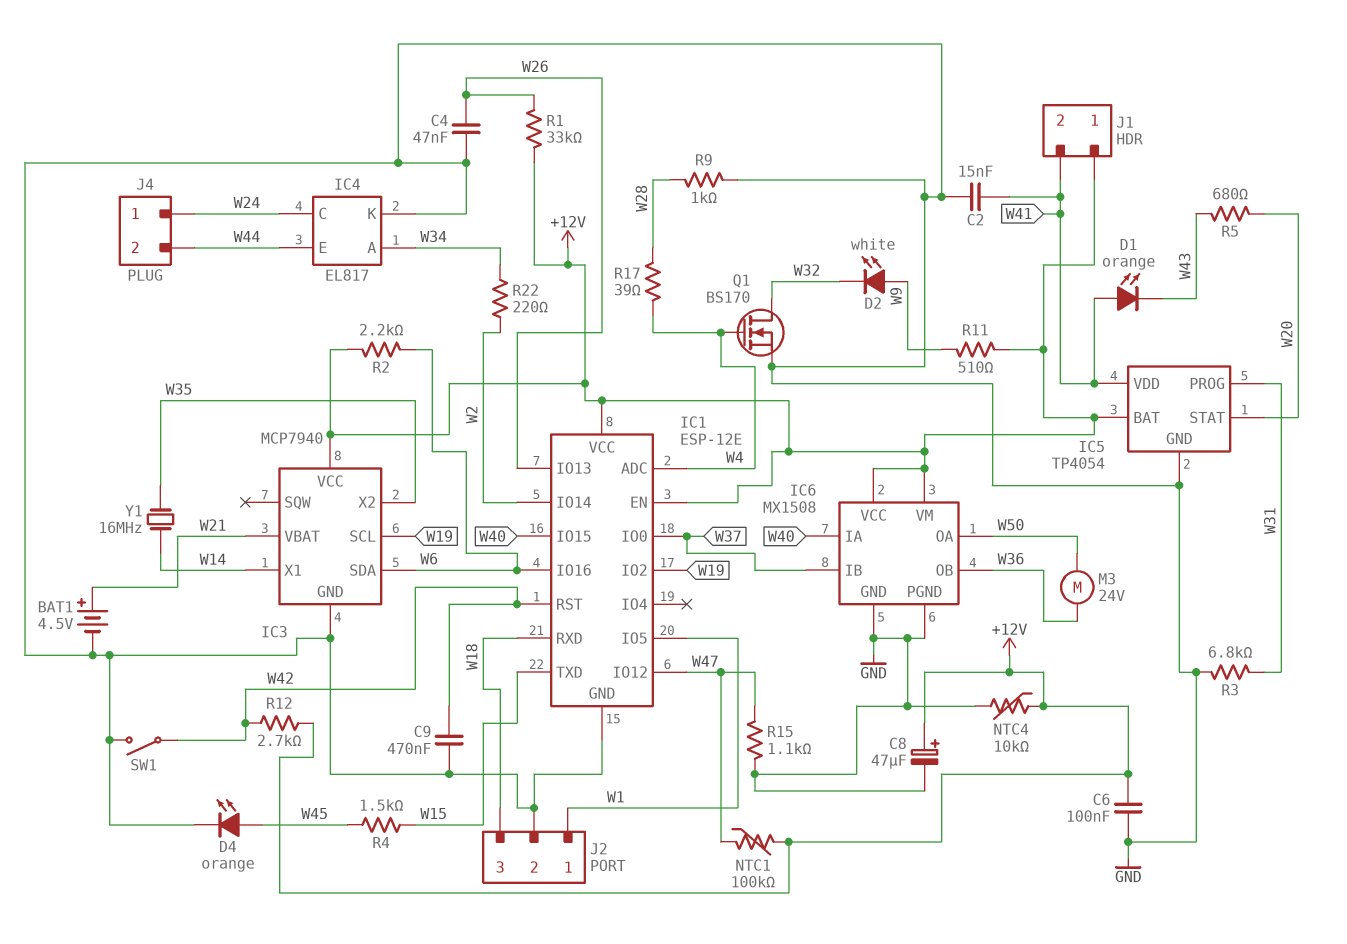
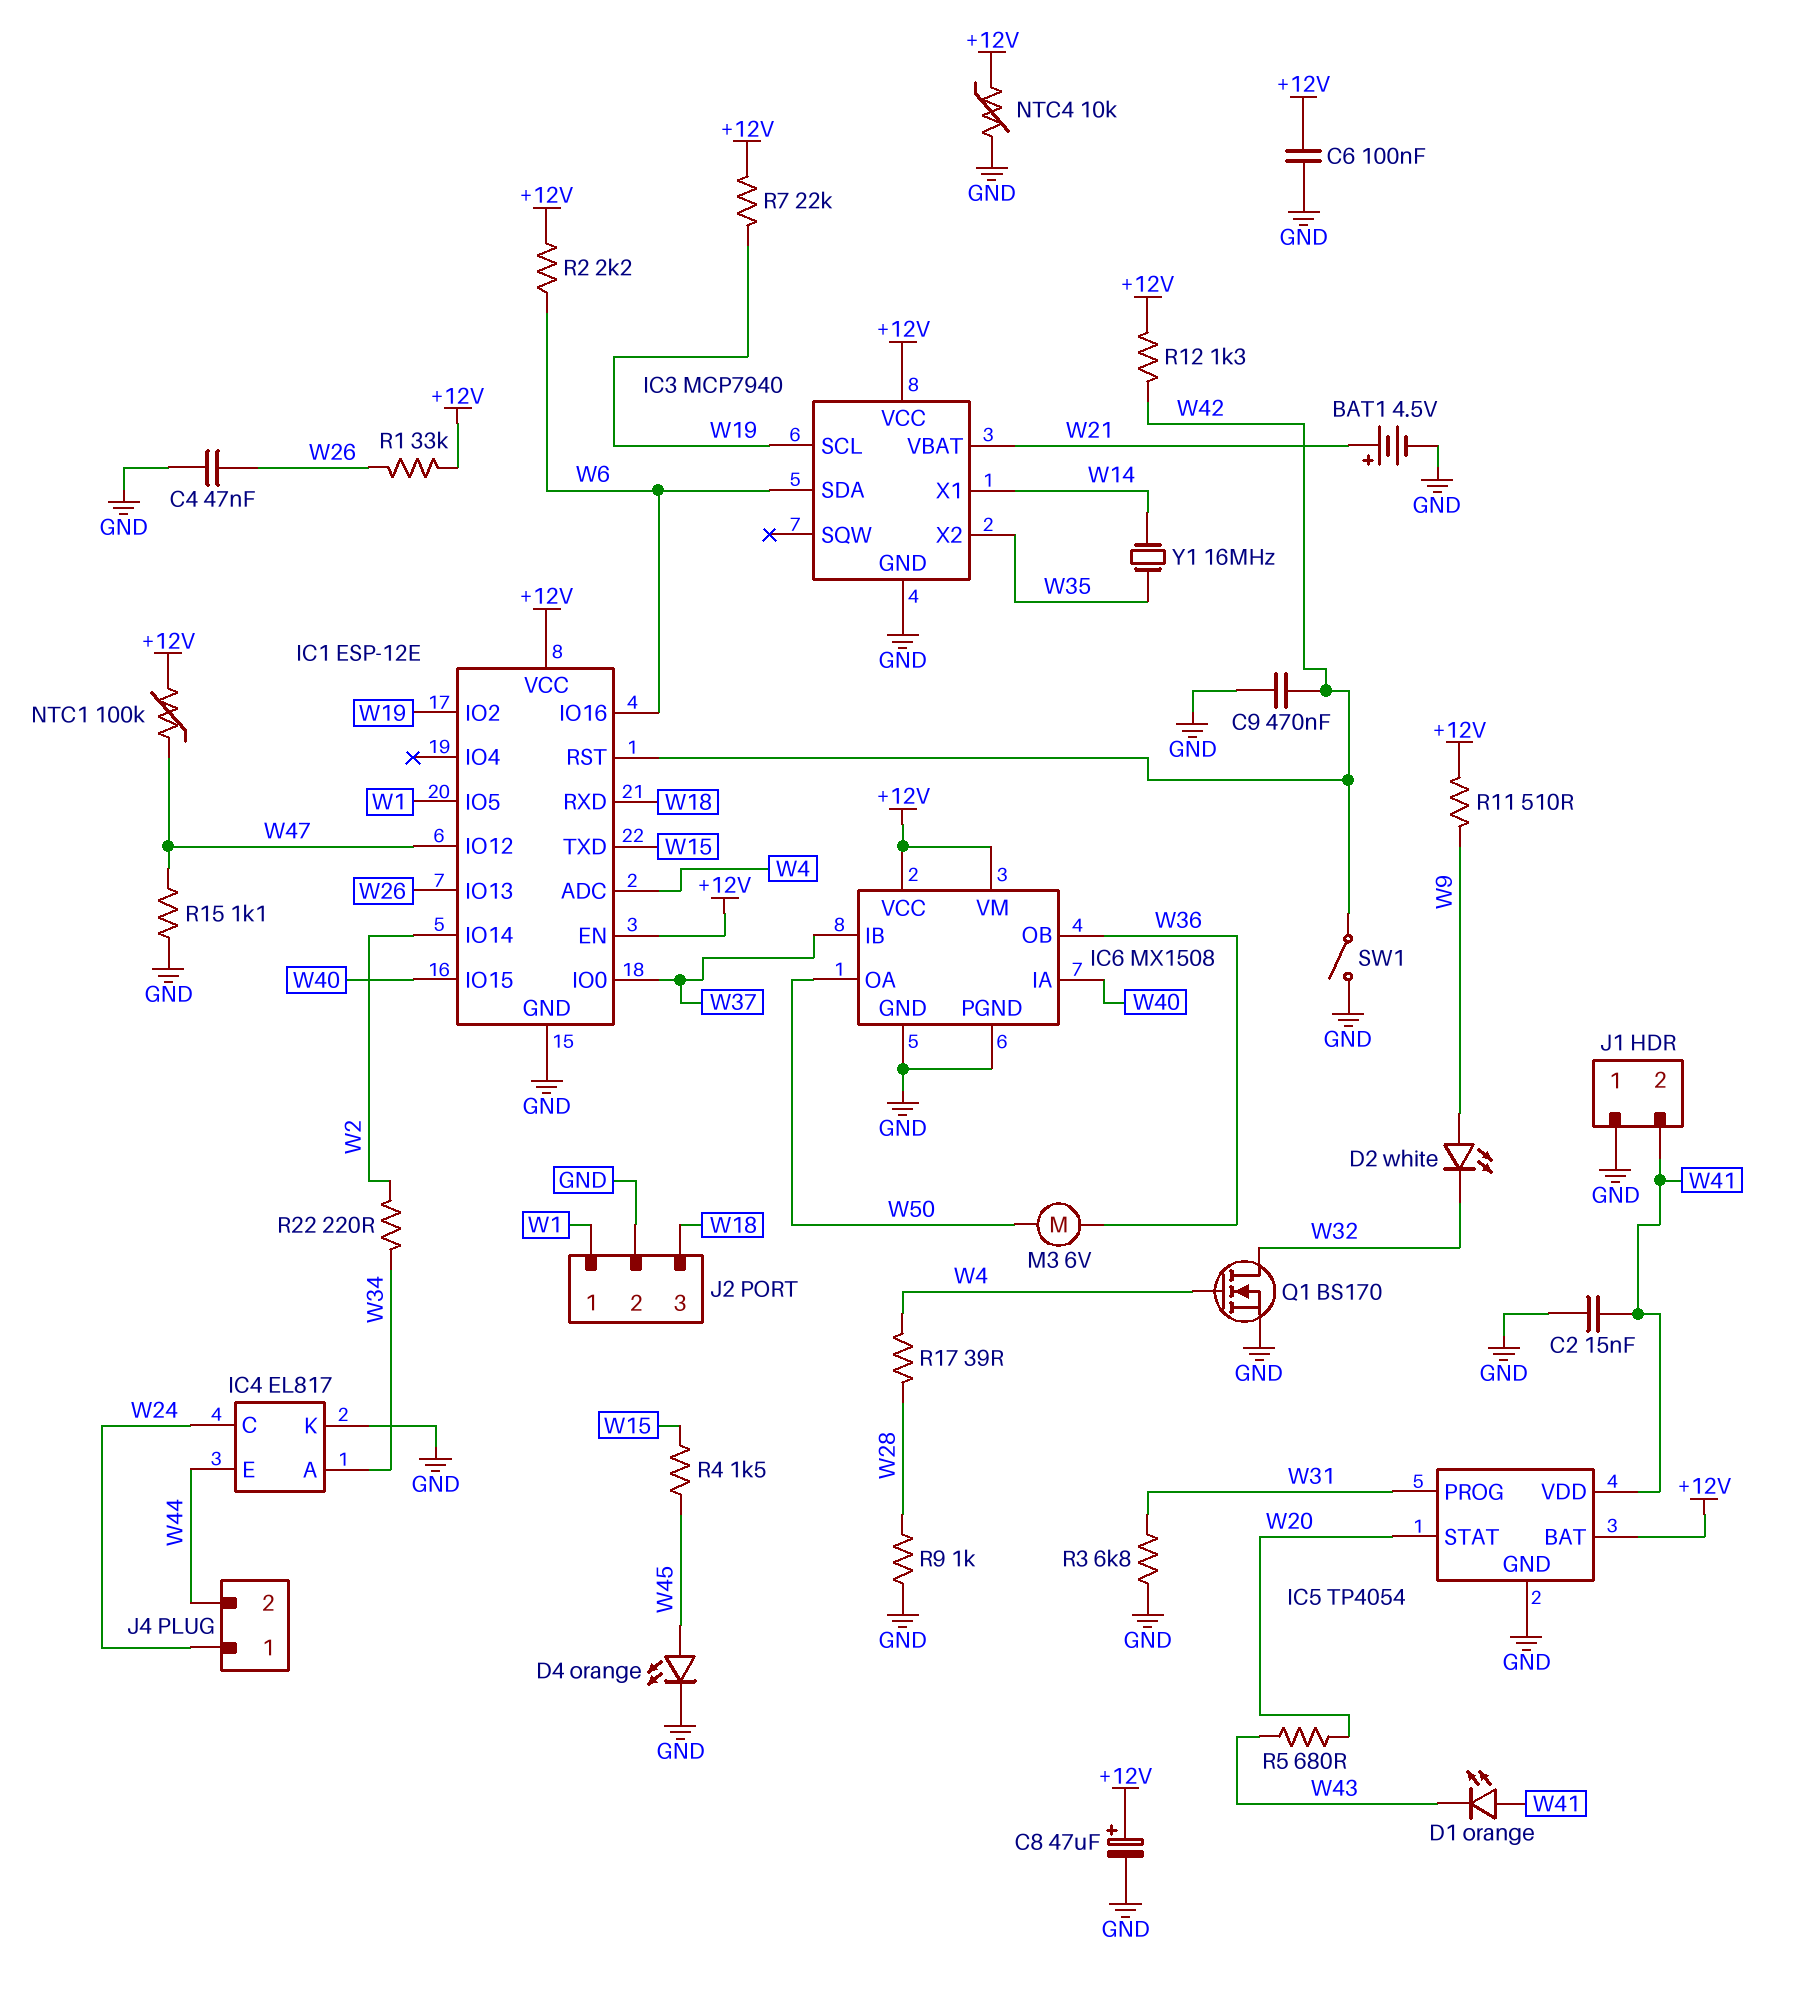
J1 pin 1: +12V -> GND
M3: motor 24V (W36, W50) -> motor 6V (W36, W50)
R7: none -> 22k (+12V, W19)
R12: 2.7k (+12V, W42) -> 1.3k (+12V, W42)

